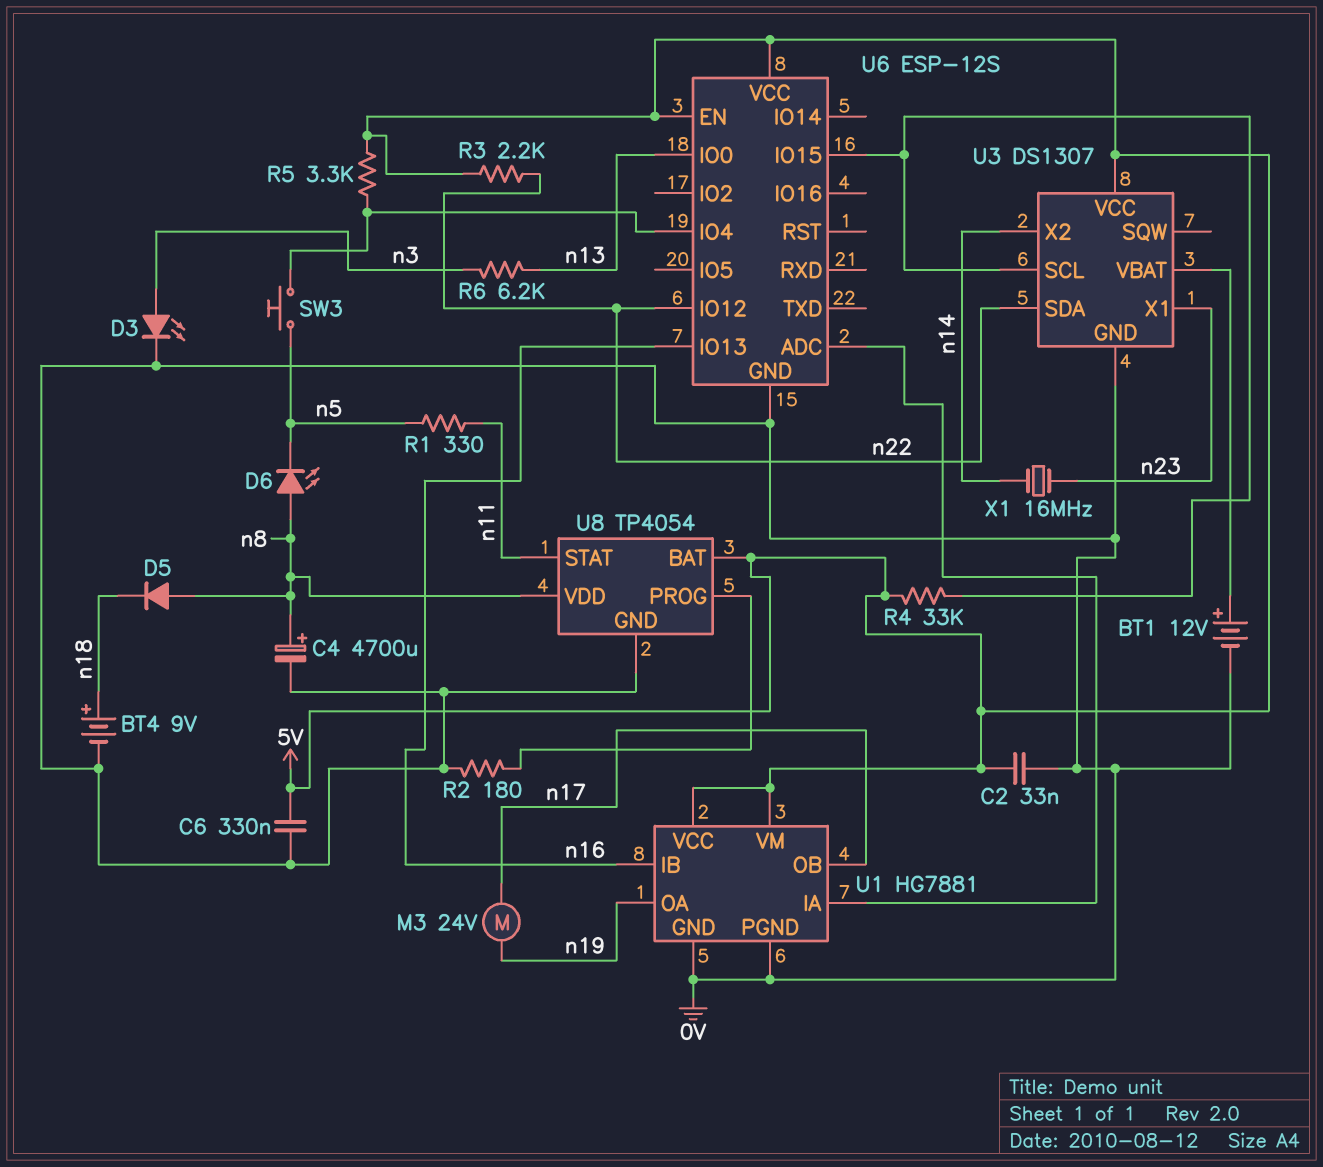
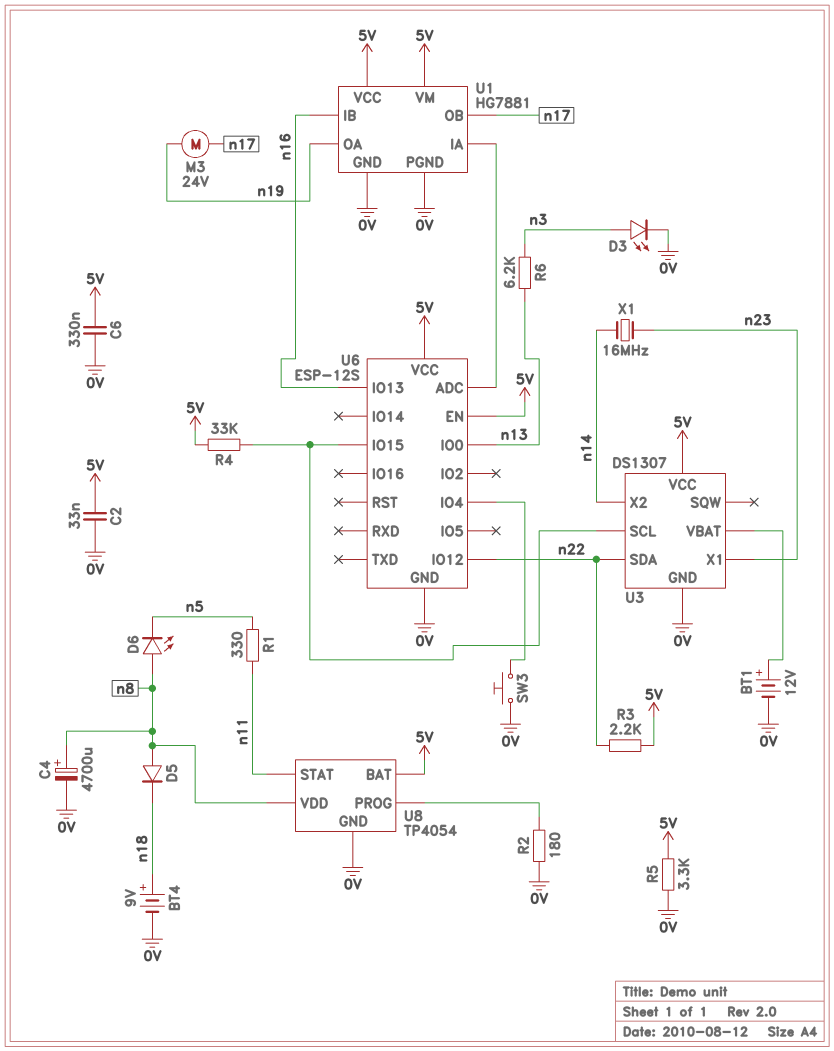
R5: 3.3k (5V, U6/IO4) -> 3.3k (0V, 5V)
SW3: button (U6/IO4, n5) -> button (0V, U6/IO4)

